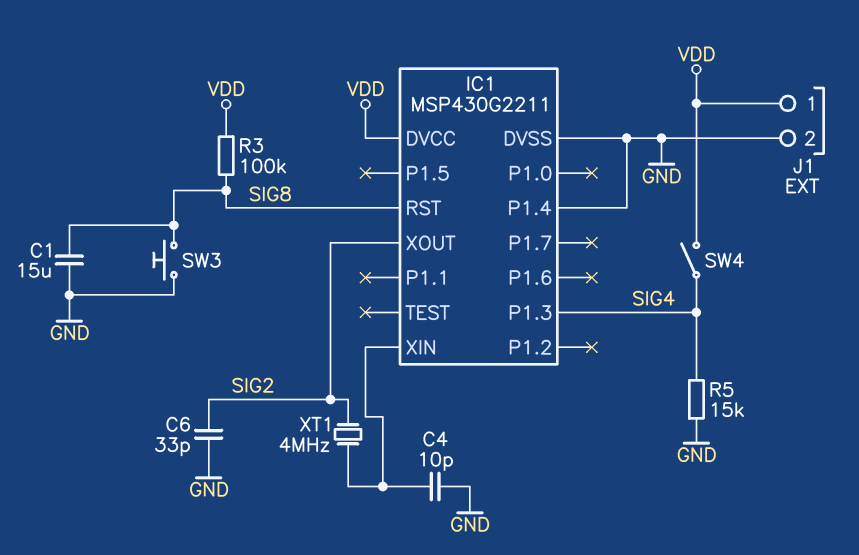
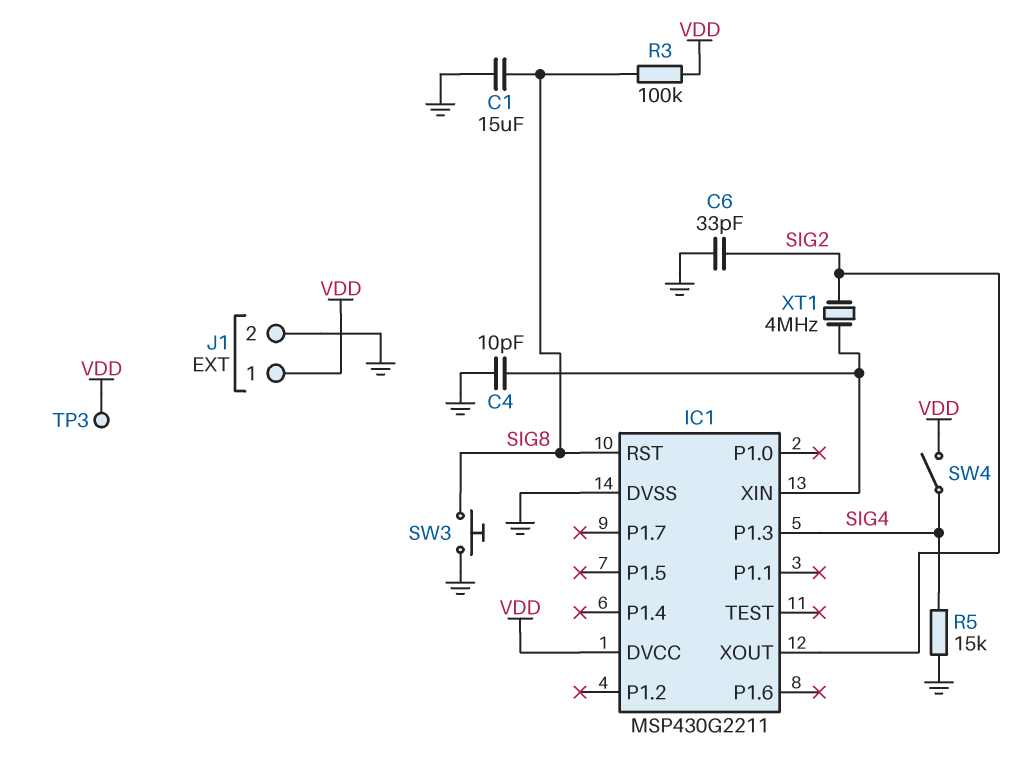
IC1 pin P1.4: GND -> none
TP3: none -> test point (VDD)

